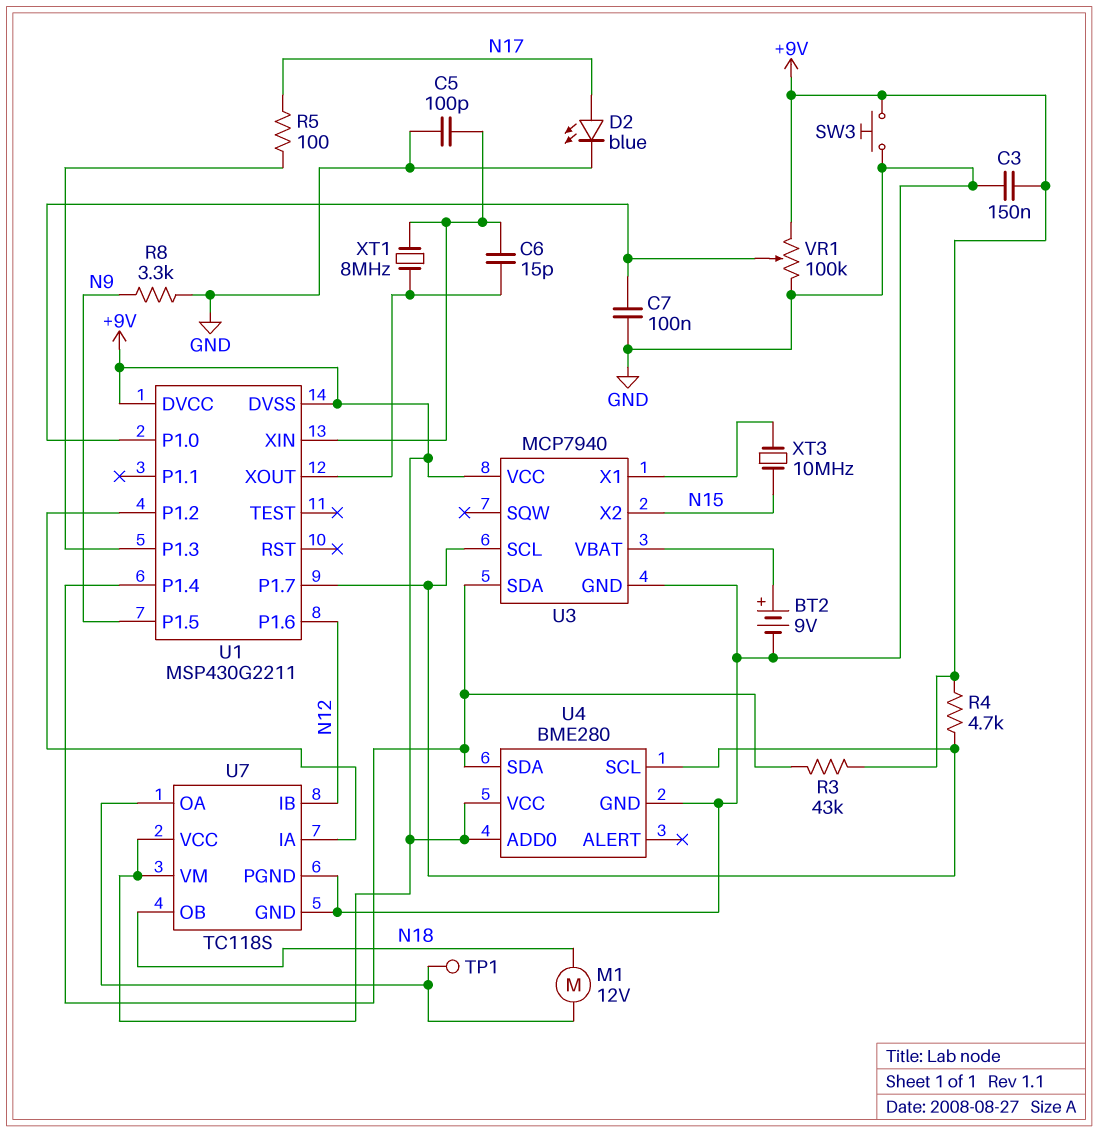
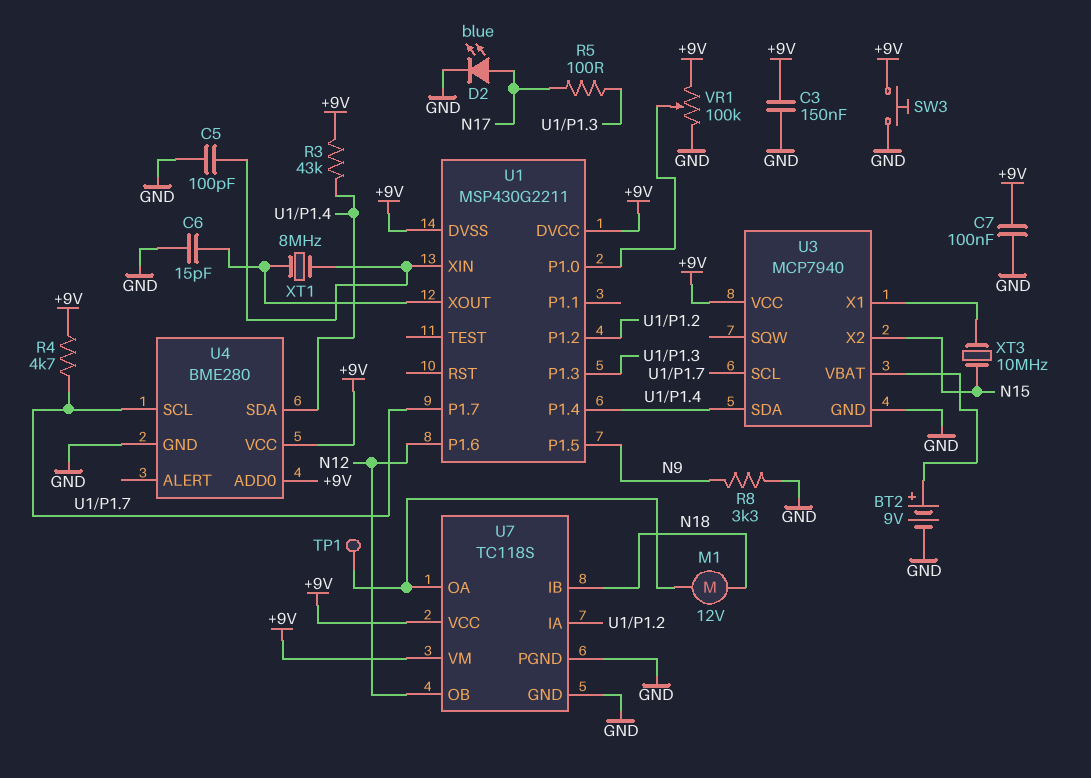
C6: 15pF (U1/XIN, U1/XOUT) -> 15pF (GND, U1/XOUT)
C7: 100nF (GND, U1/P1.0) -> 100nF (+9V, GND)
U7 pin IB: N12 -> N18
U7 pin OB: N18 -> N12

